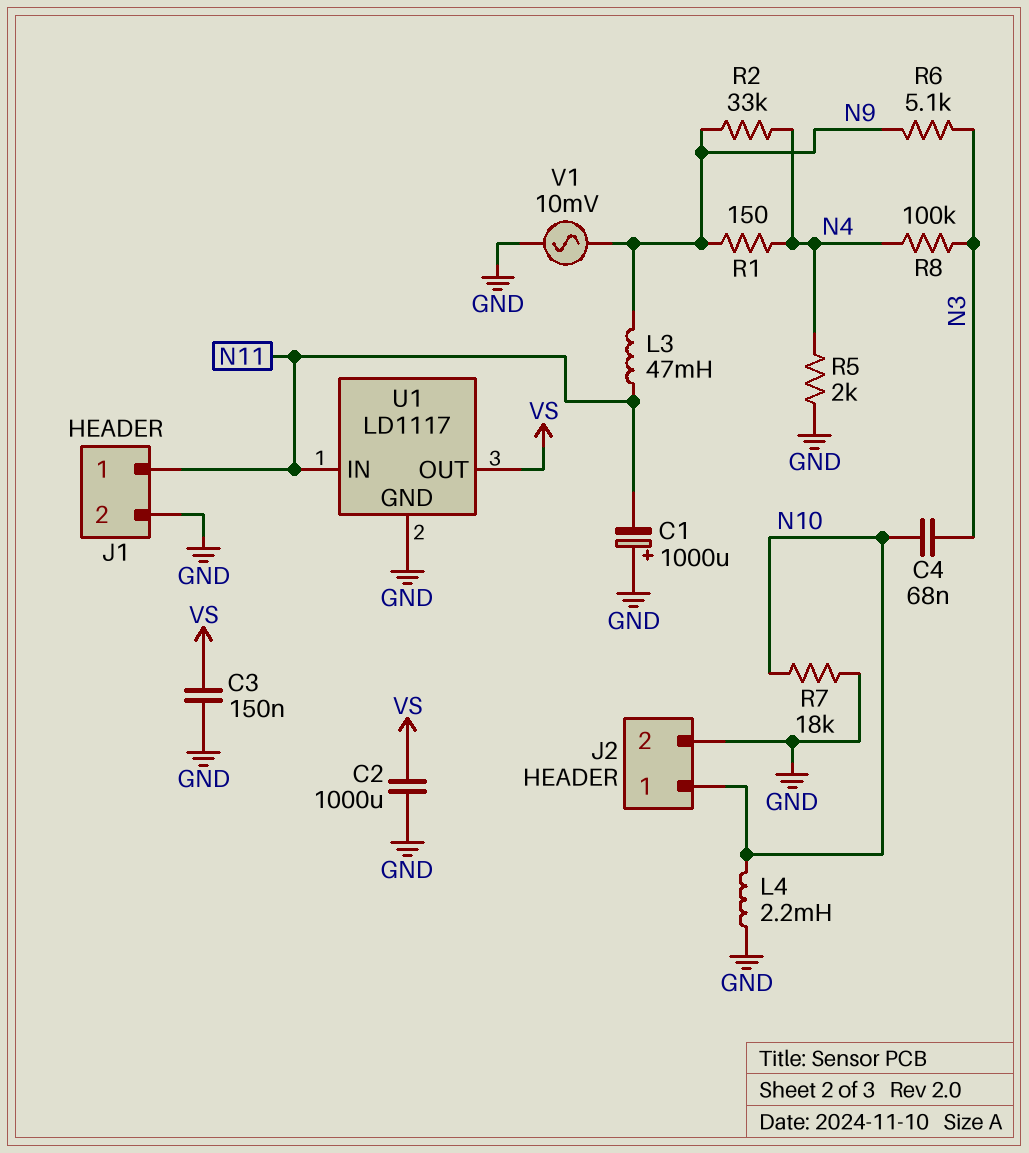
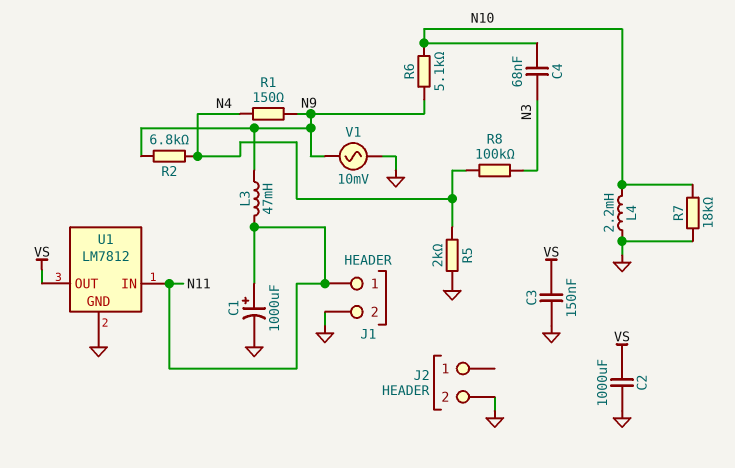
C1: 1000uF (plus GND, minus N11) -> 1000uF (plus N11, minus GND)
J2 pin 1: N10 -> none
R2: 33k (N4, N9) -> 6.8k (N4, N9)
R6: 5.1k (N3, N9) -> 5.1k (N9, N10)
U1: LD1117 -> LM7812

